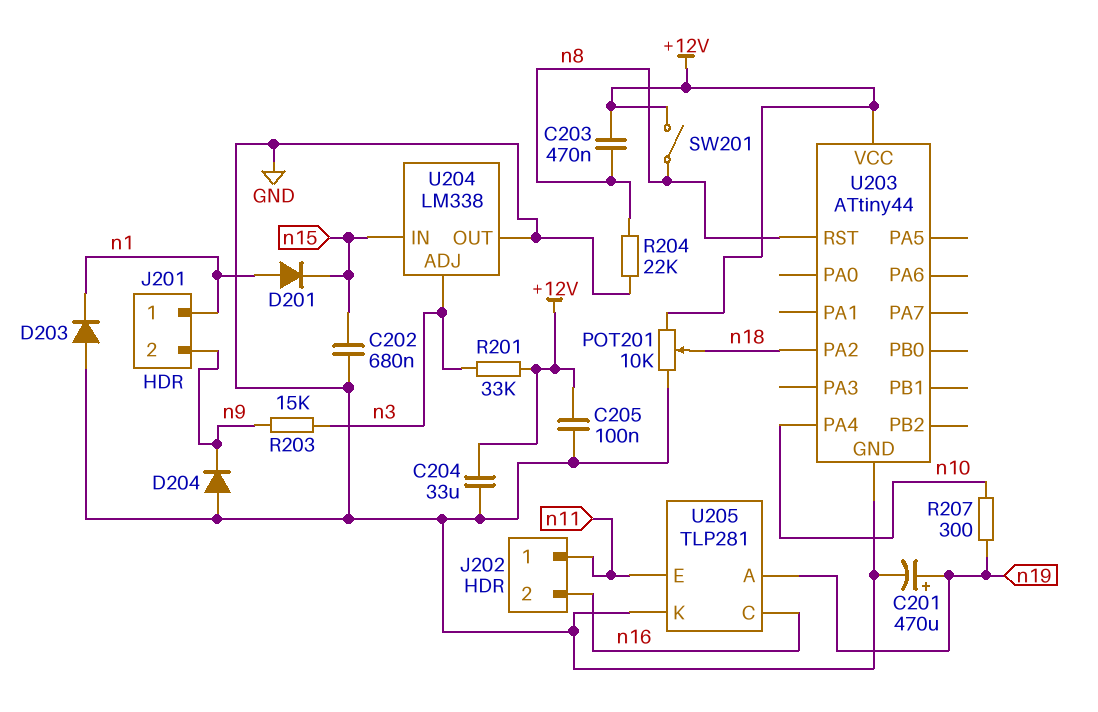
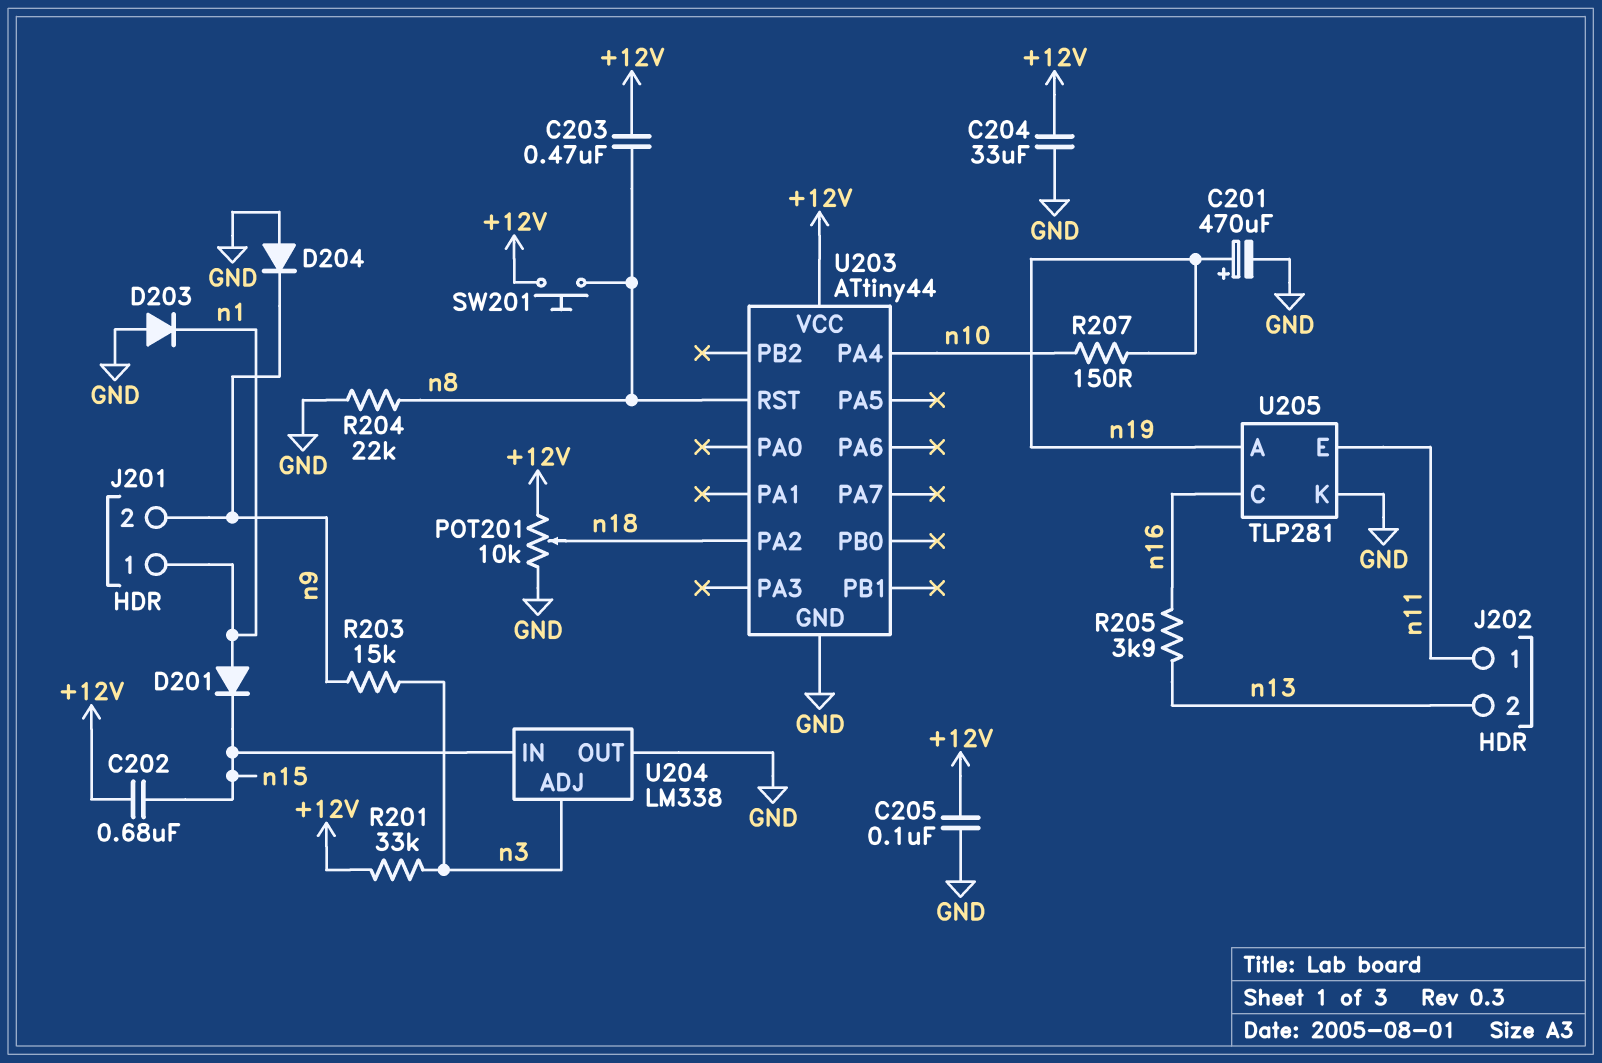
C202: 680nF (GND, n15) -> 680nF (+12V, n15)
J202 pin 2: n16 -> n13
R205: none -> 3.9k (n13, n16)
R207: 300 (n10, n19) -> 150 (n10, n19)
SW201: switch (+12V, n8) -> button (+12V, n8)

